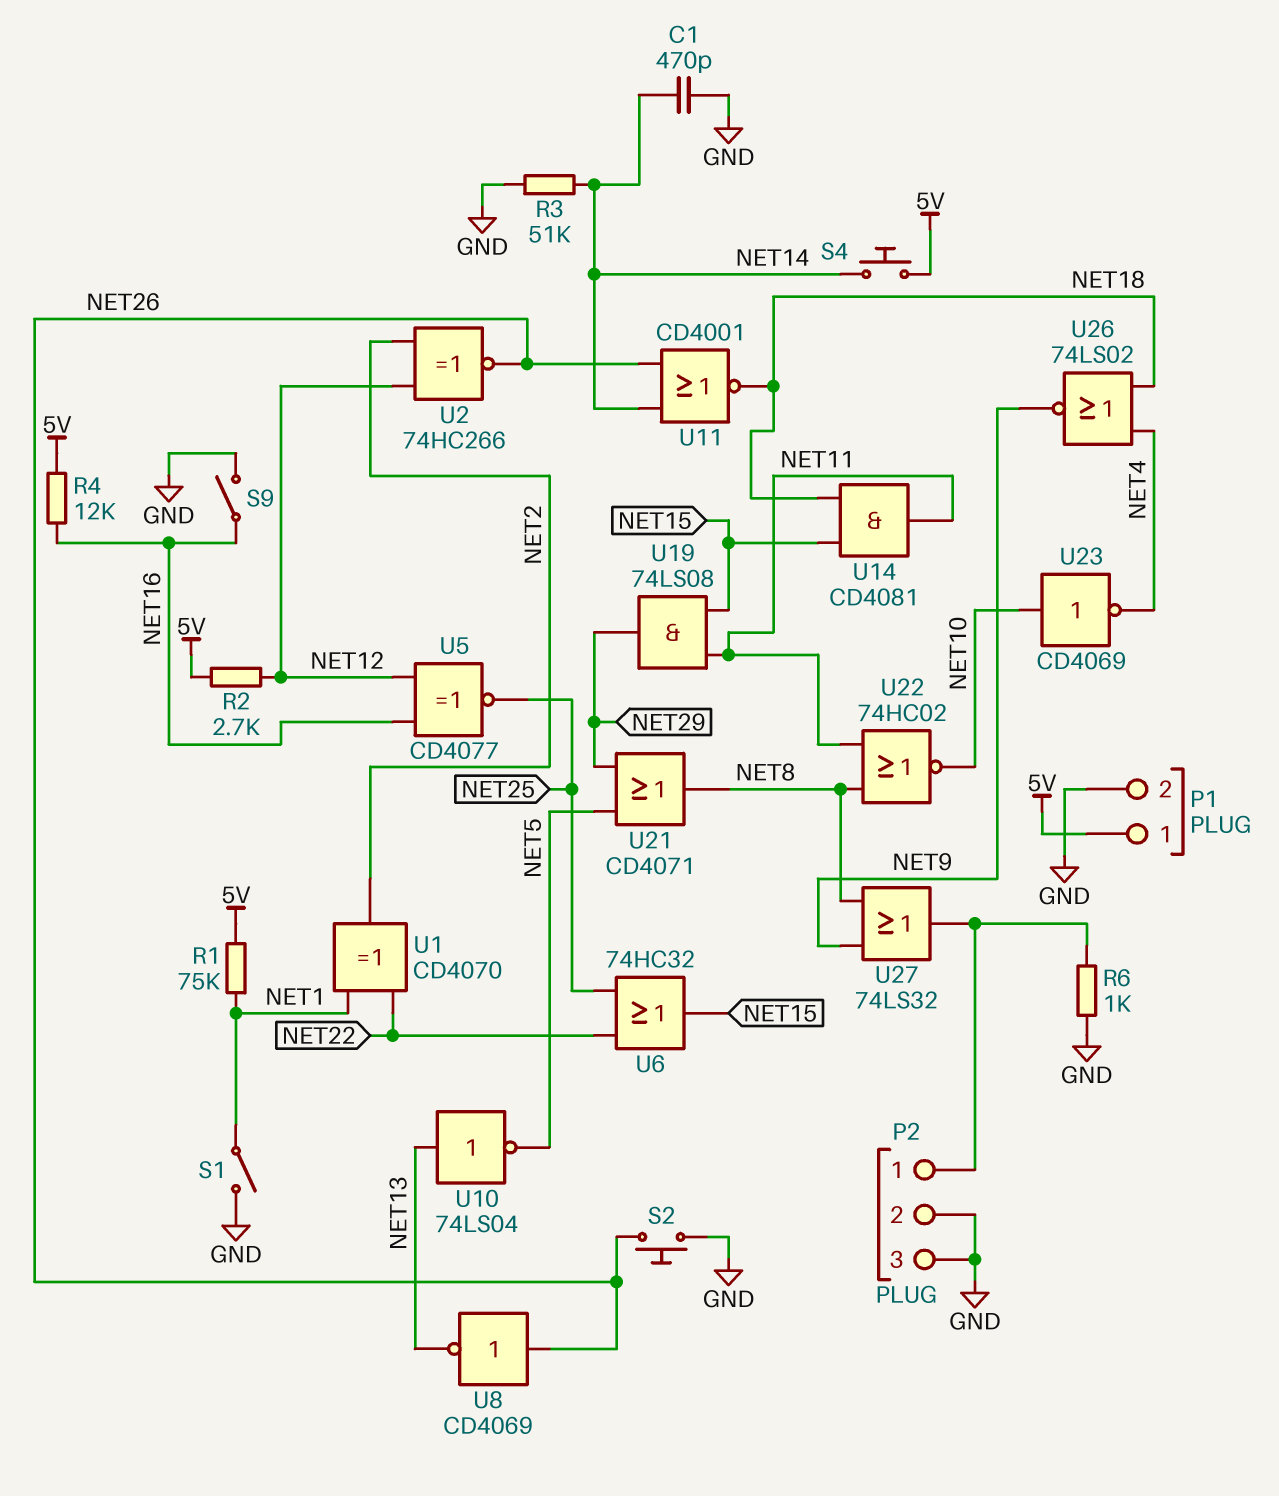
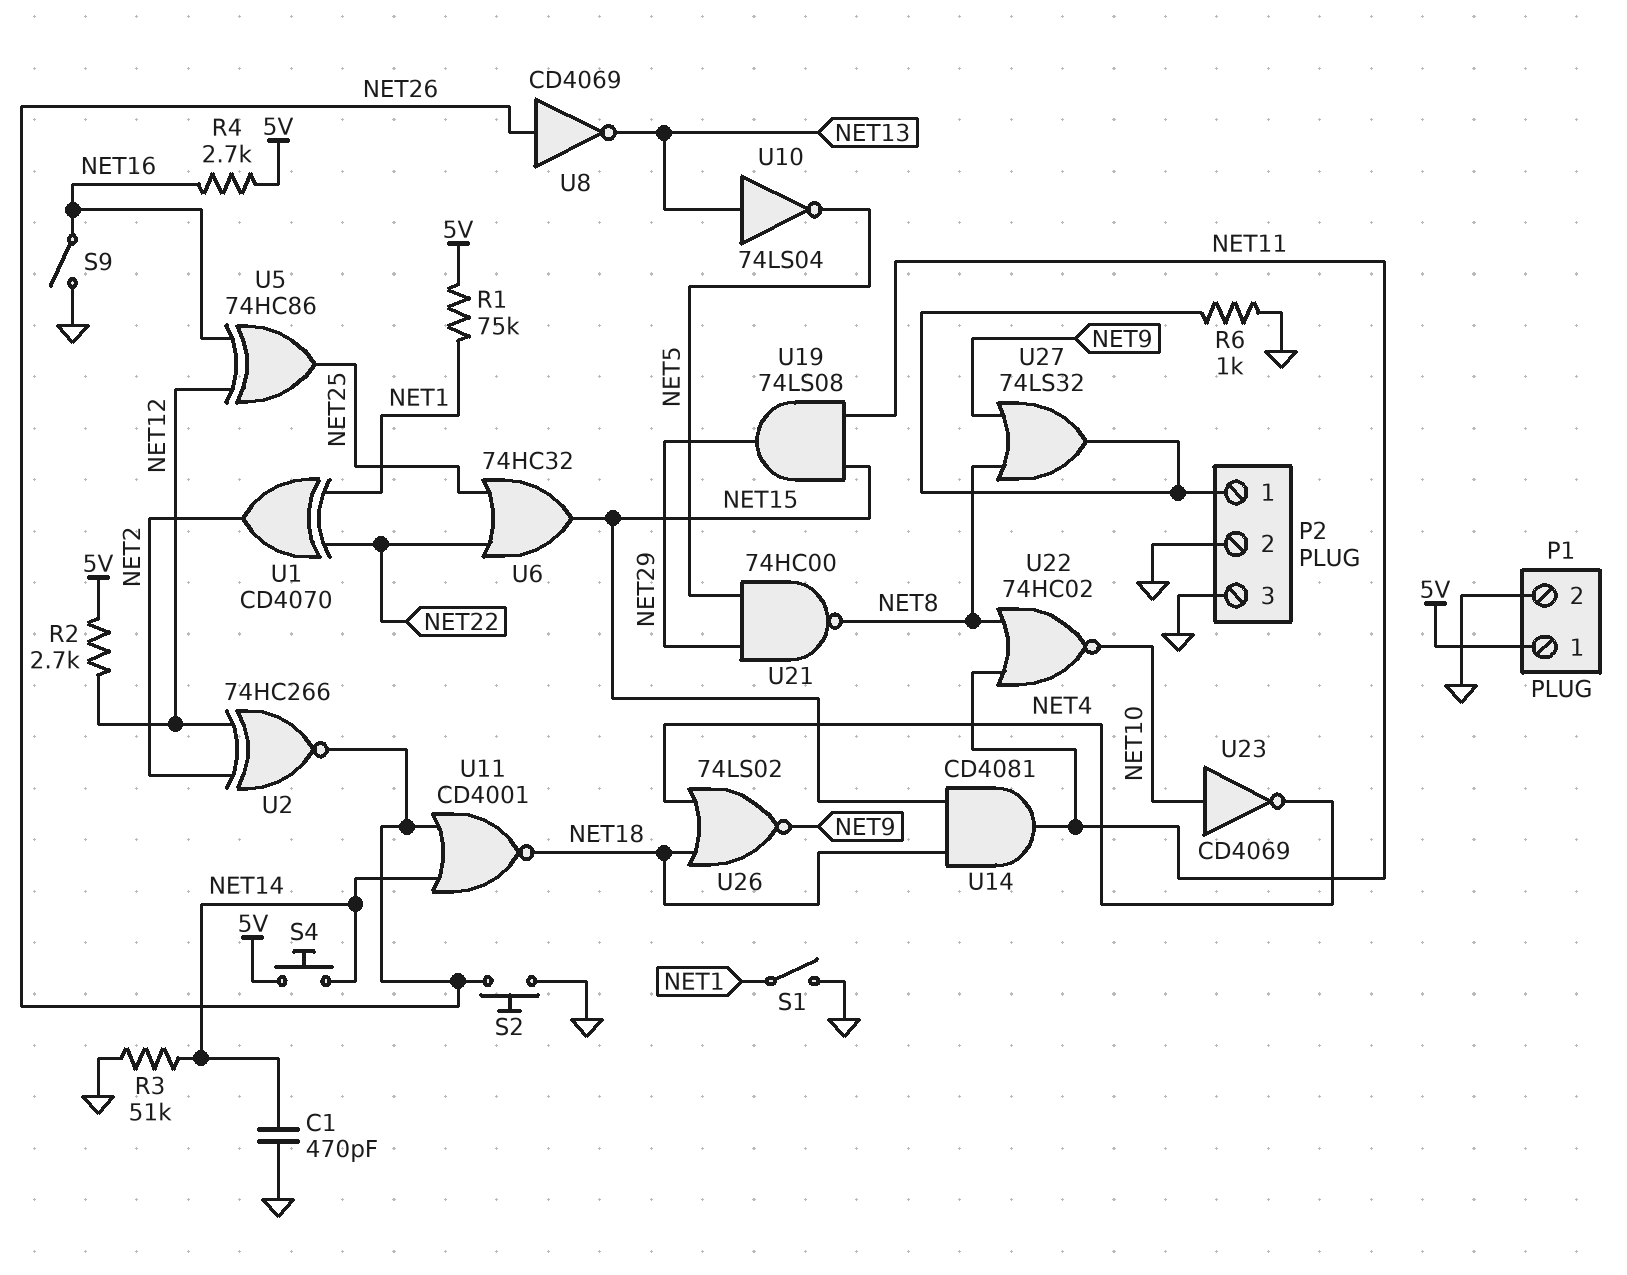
R4: 12k (5V, NET16) -> 2.7k (5V, NET16)
U5: XNOR CD4077 (in NET12, in NET16, out NET25) -> XOR 74HC86 (in NET12, in NET16, out NET25)
U21: OR CD4071 (in NET5, in NET29, out NET8) -> NAND 74HC00 (in NET5, in NET29, out NET8)

